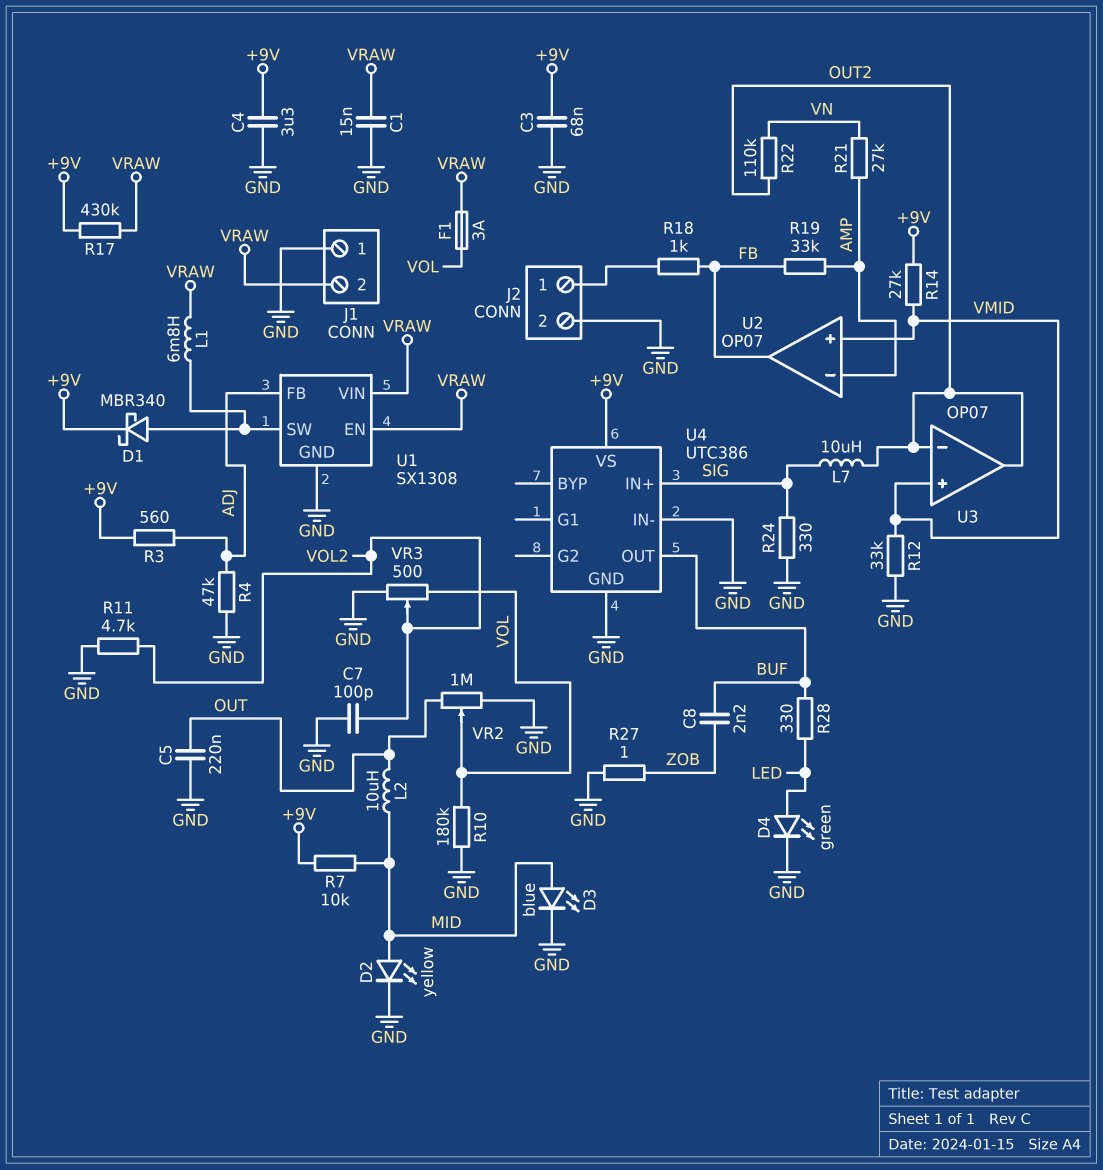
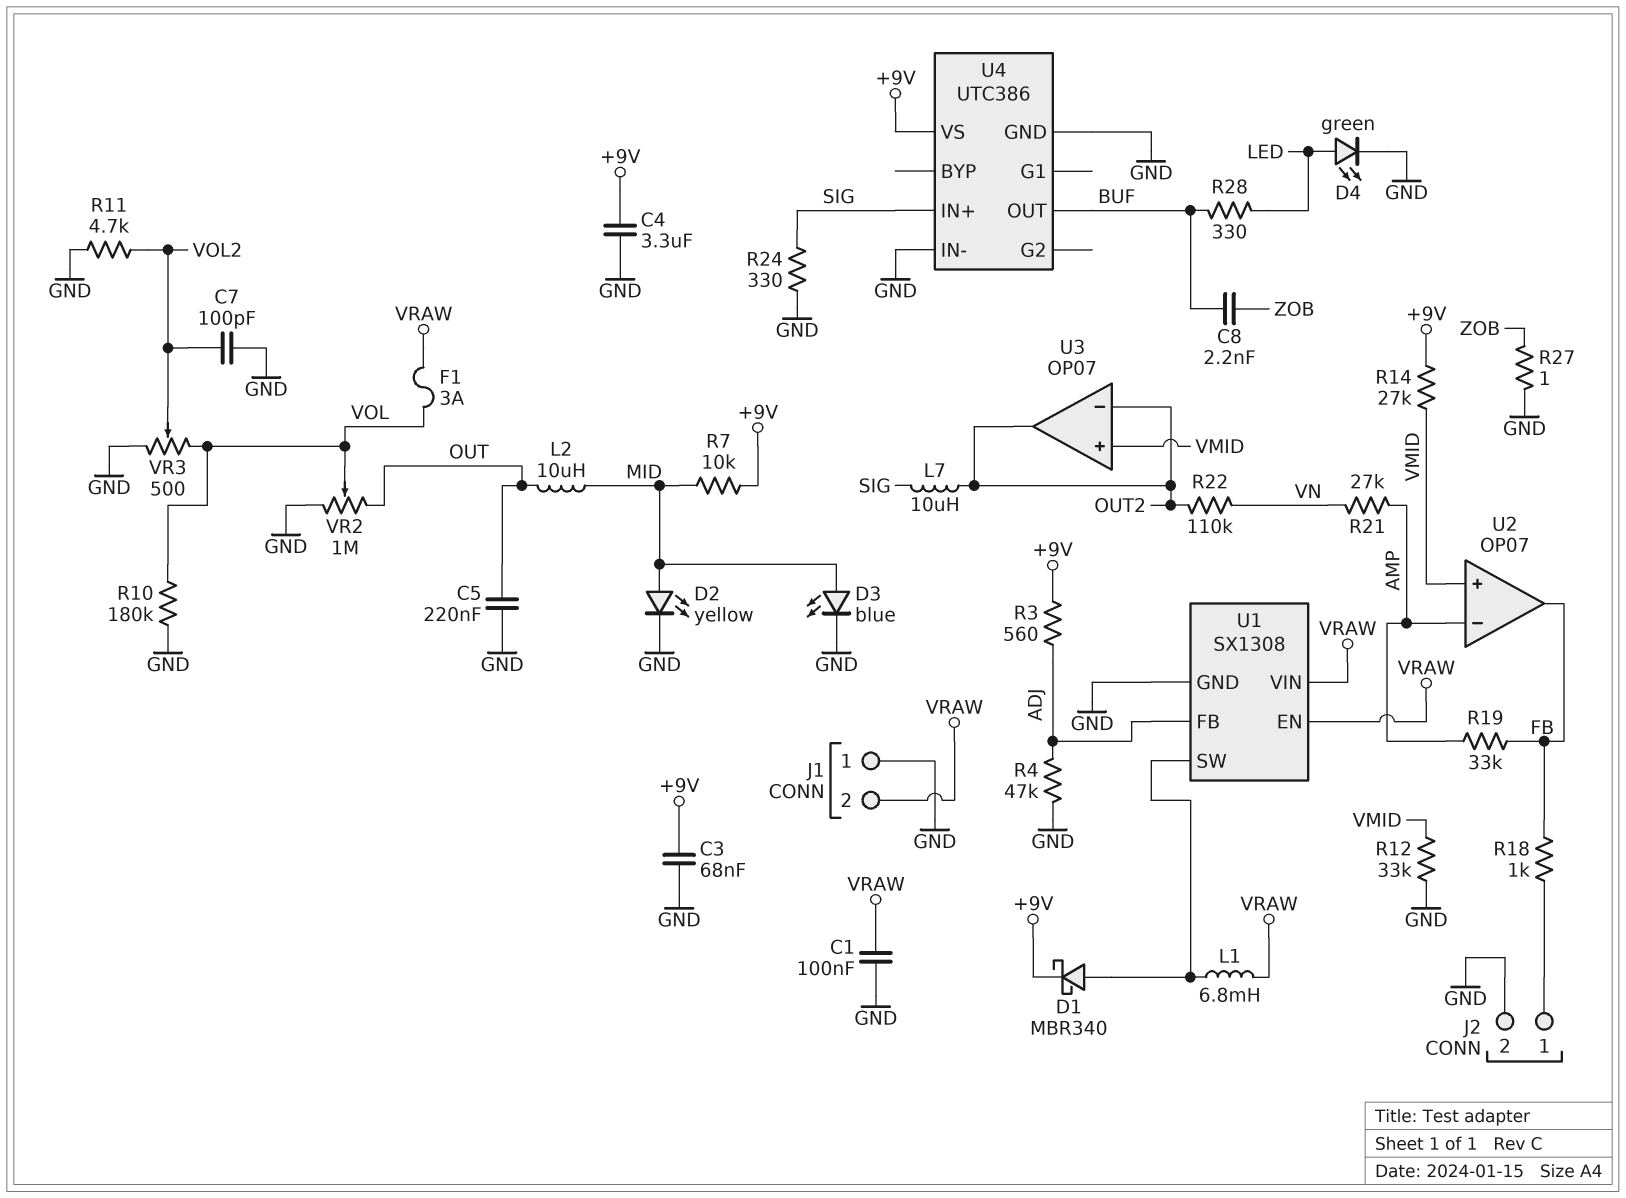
C1: 15nF (GND, VRAW) -> 100nF (GND, VRAW)
R17: 430k (+9V, VRAW) -> none

